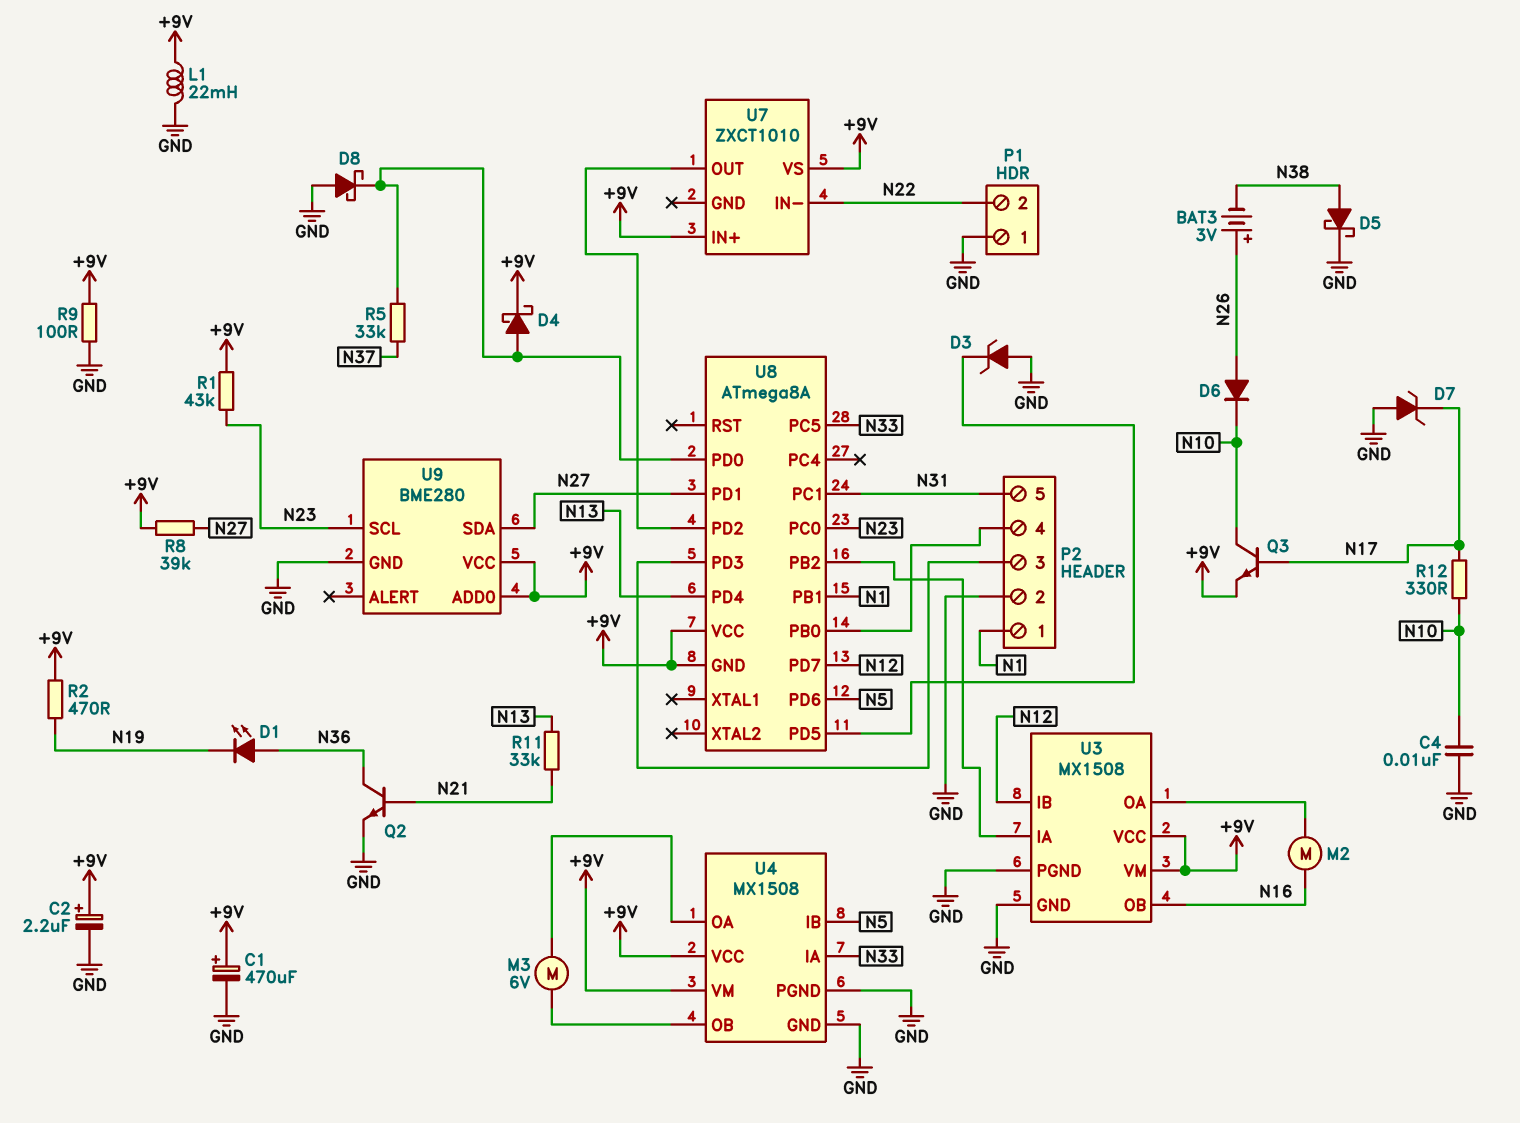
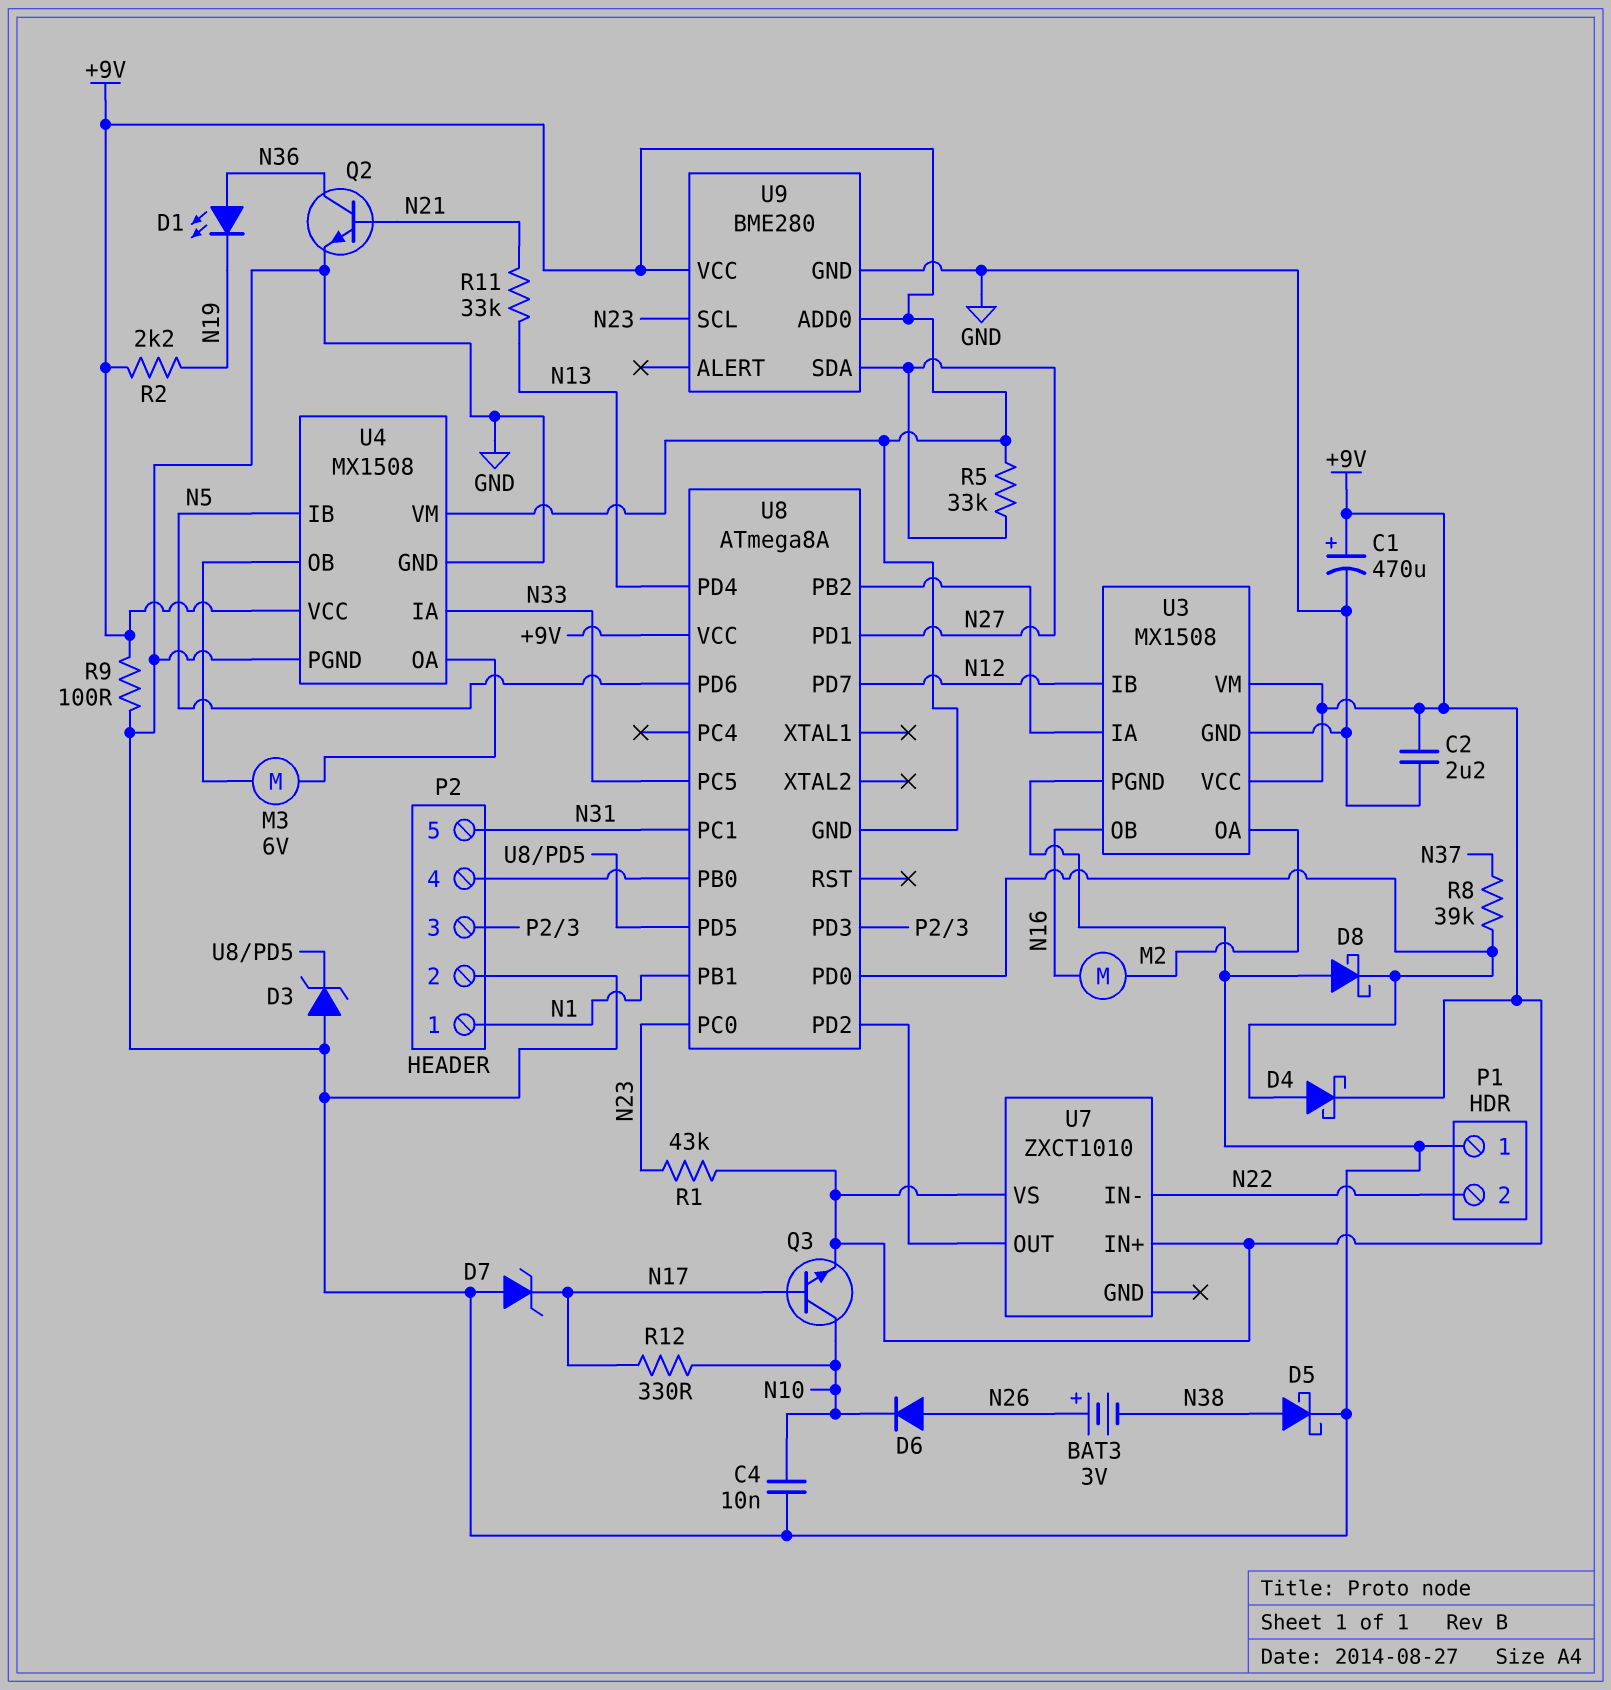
C2: 2.2uF (plus +9V, minus GND) -> 2.2uF (+9V, GND)
L1: 22mH (+9V, GND) -> none
R2: 470 (+9V, N19) -> 2.2k (+9V, N19)
R5: 33k (N37, U8/PD0) -> 33k (+9V, N27)
R8: 39k (+9V, N27) -> 39k (N37, U8/PD0)

